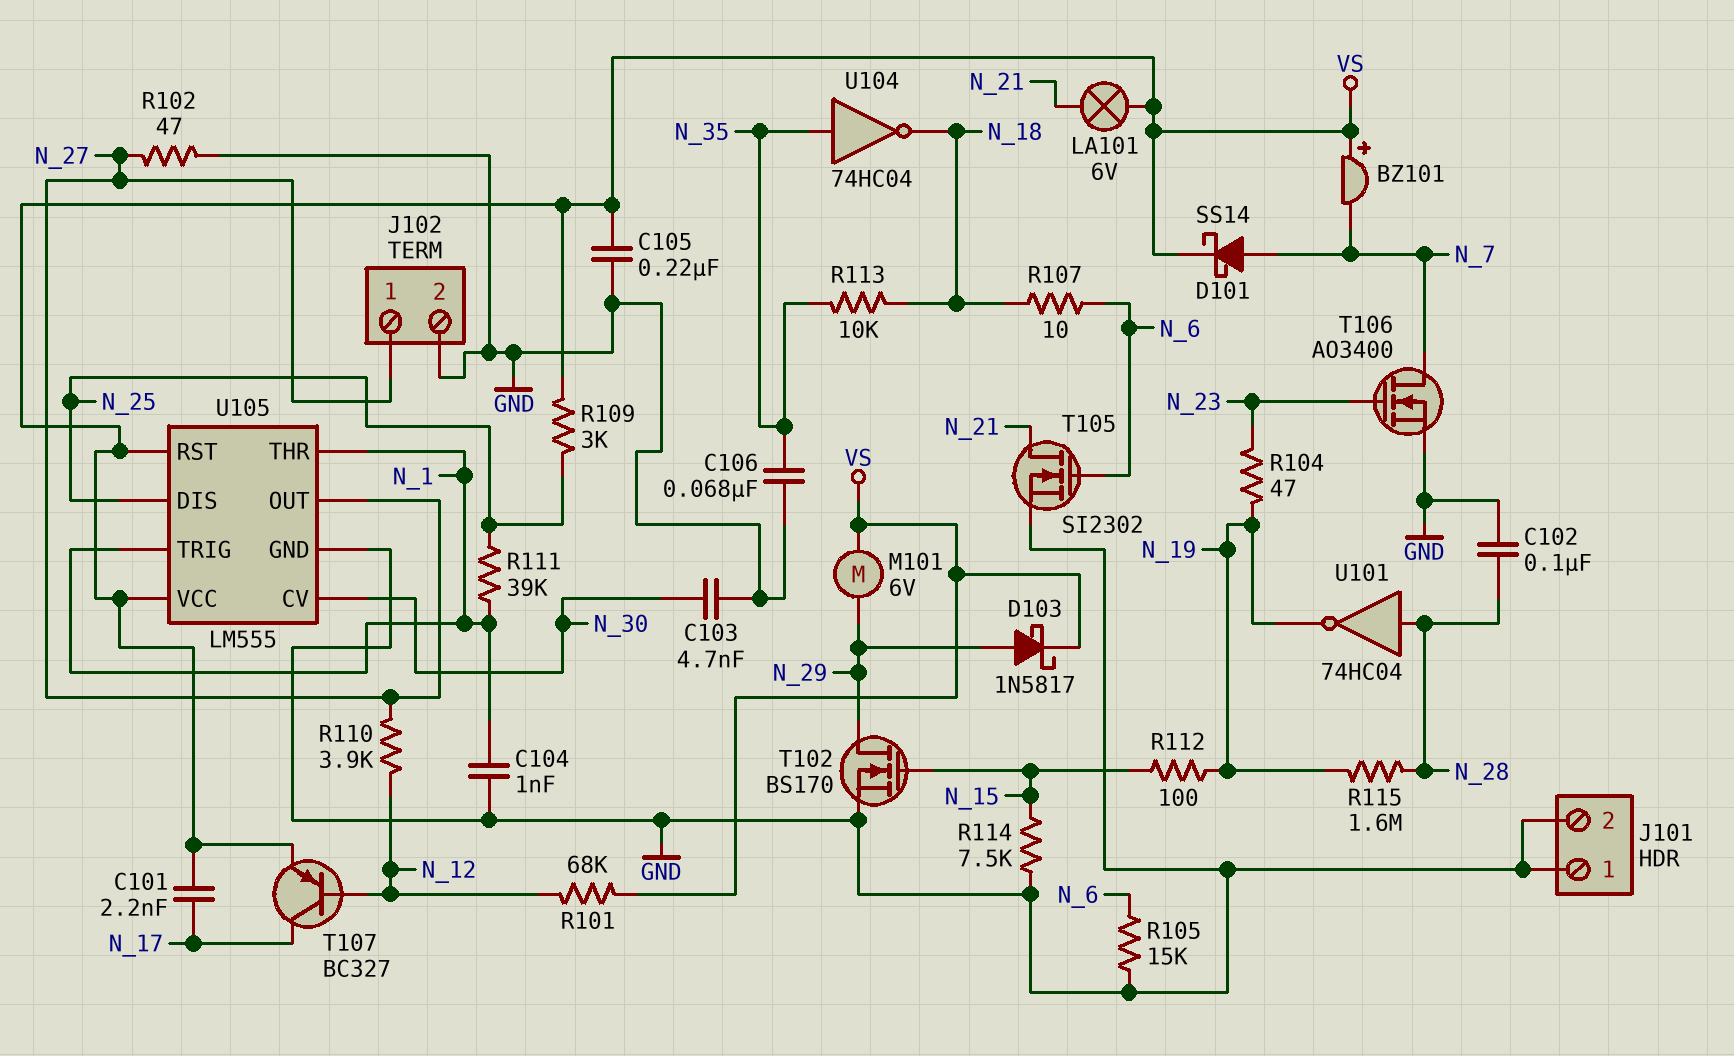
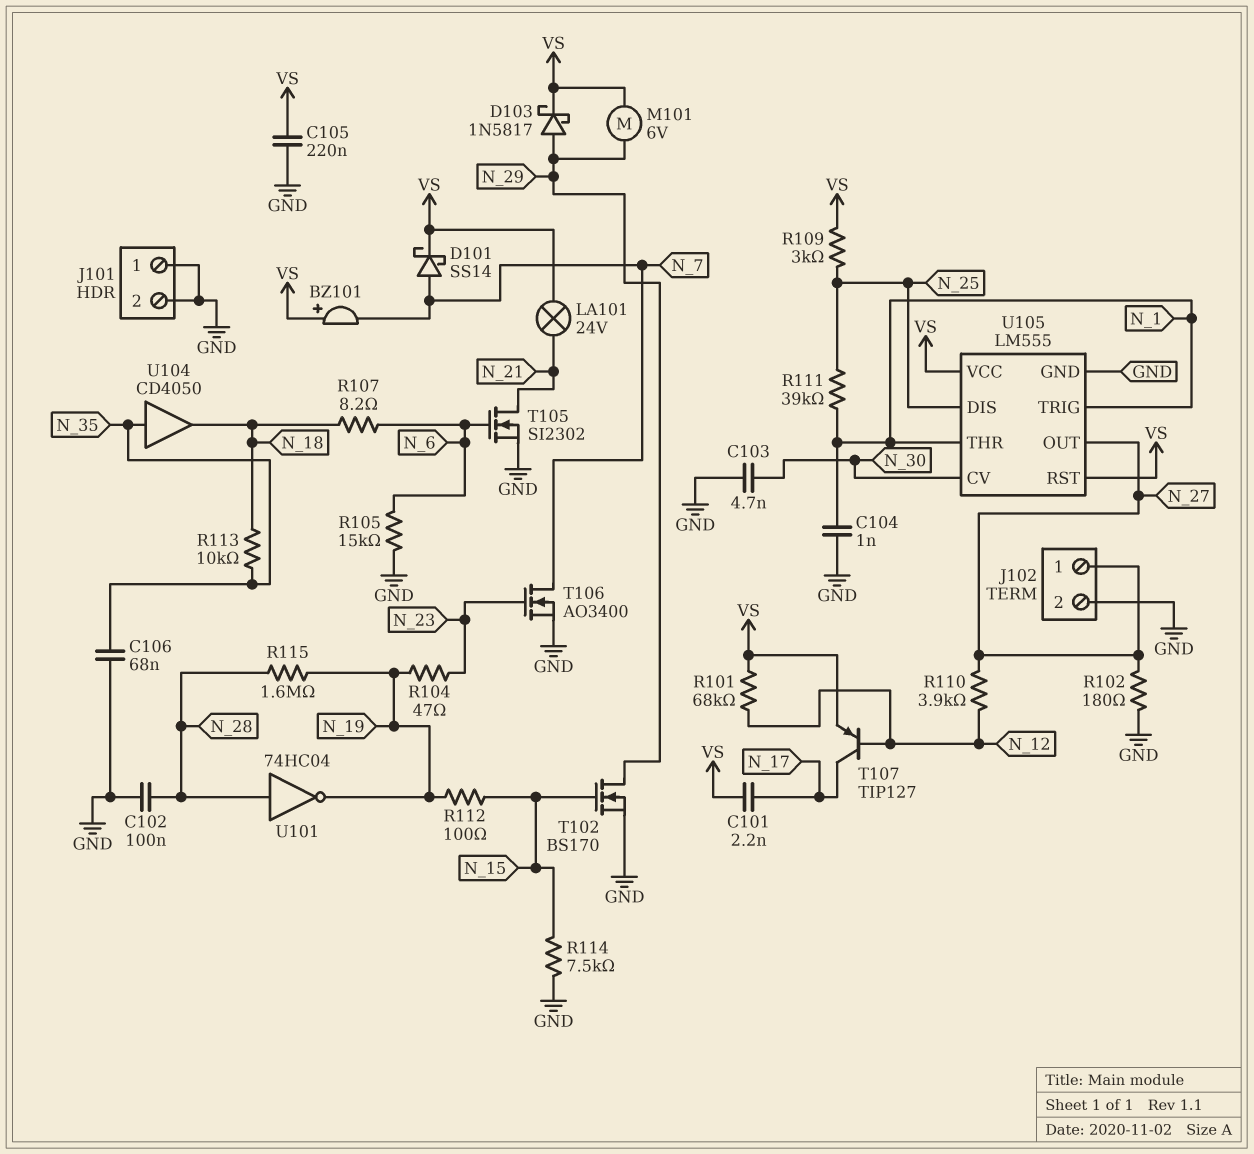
LA101: lamp 6V (N_21, VS) -> lamp 24V (N_21, VS)
R102: 47 (GND, N_27) -> 180 (GND, N_27)
R107: 10 (N_6, N_18) -> 8.2 (N_6, N_18)
T107: PNP BC327 (B N_12, C N_17, E VS) -> PNP TIP127 (B N_12, C N_17, E VS)
U104: NOT 74HC04 (in N_35, out N_18) -> buffer CD4050 (in N_35, out N_18)

